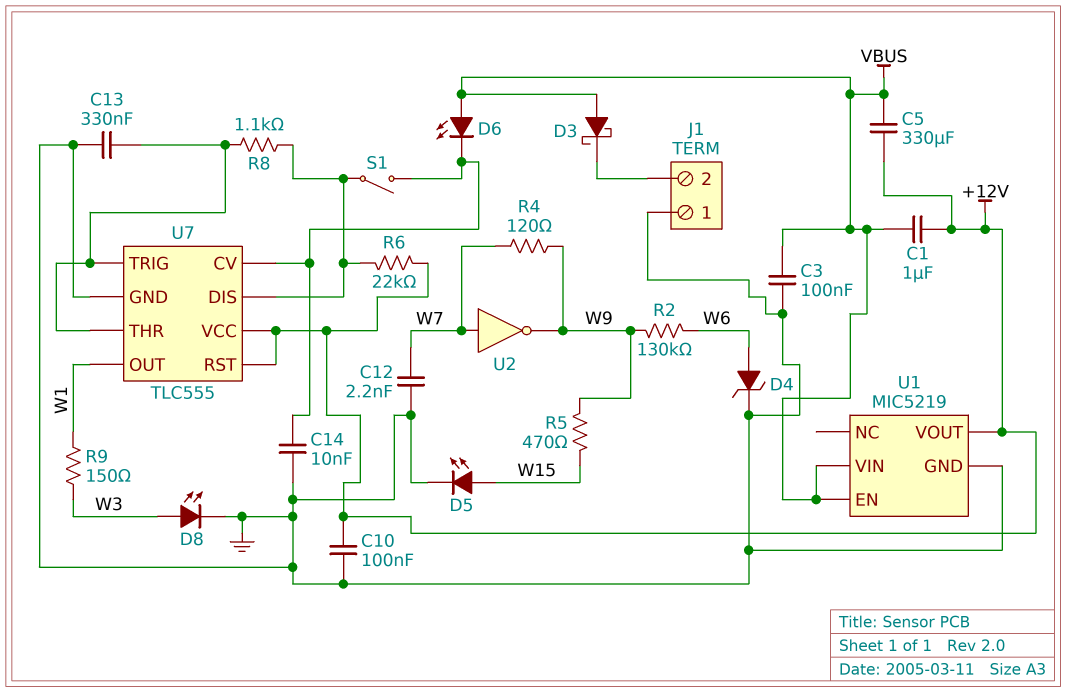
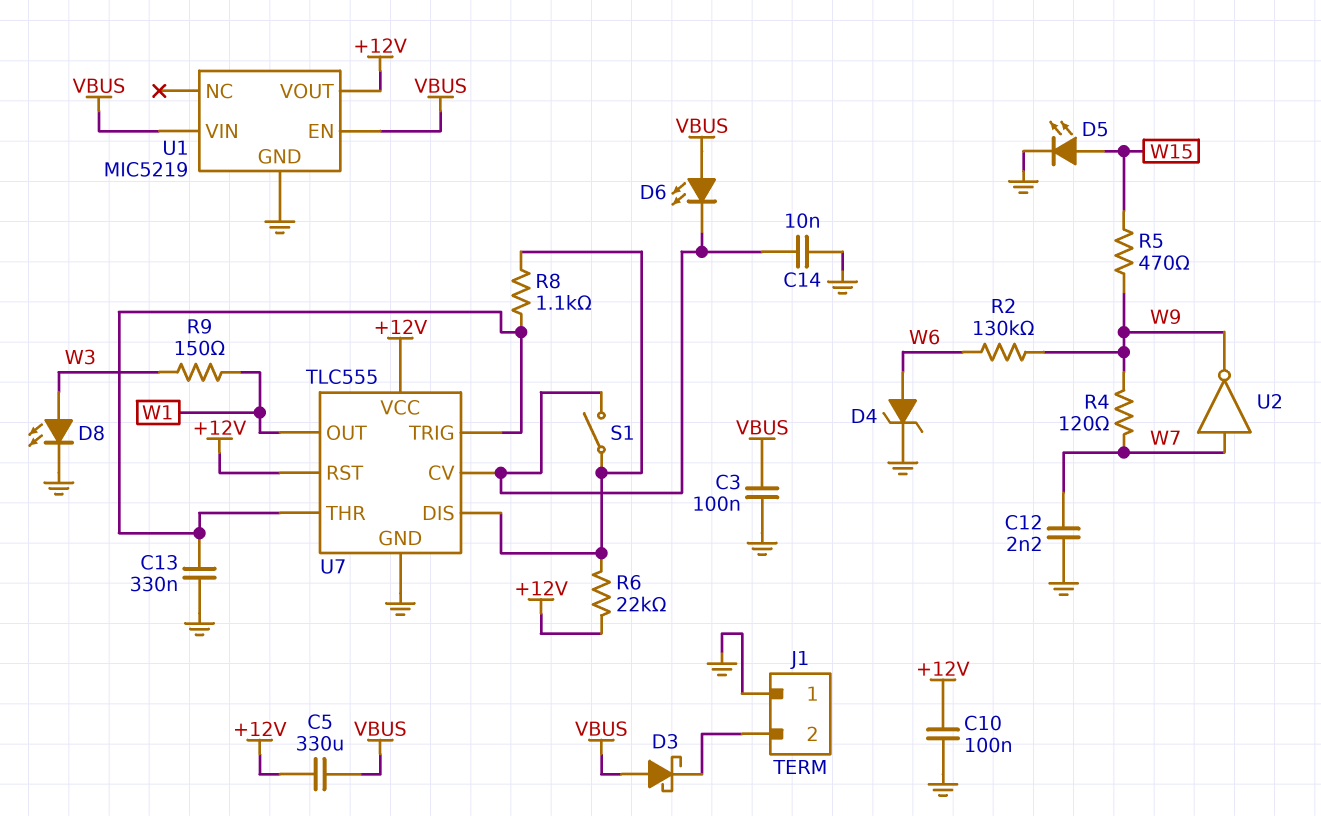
C1: 1uF (+12V, VBUS) -> none

